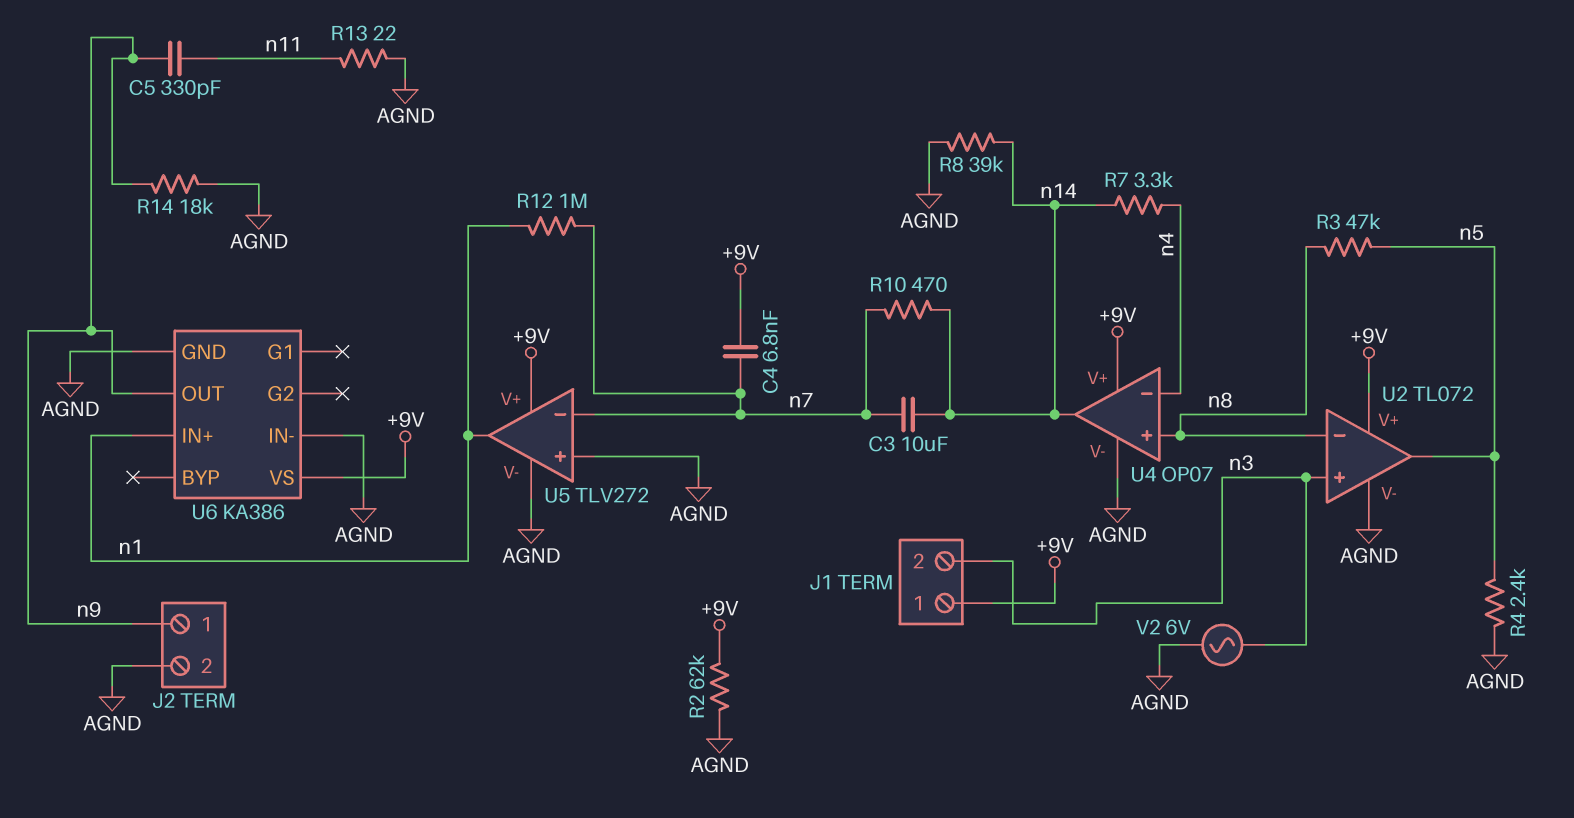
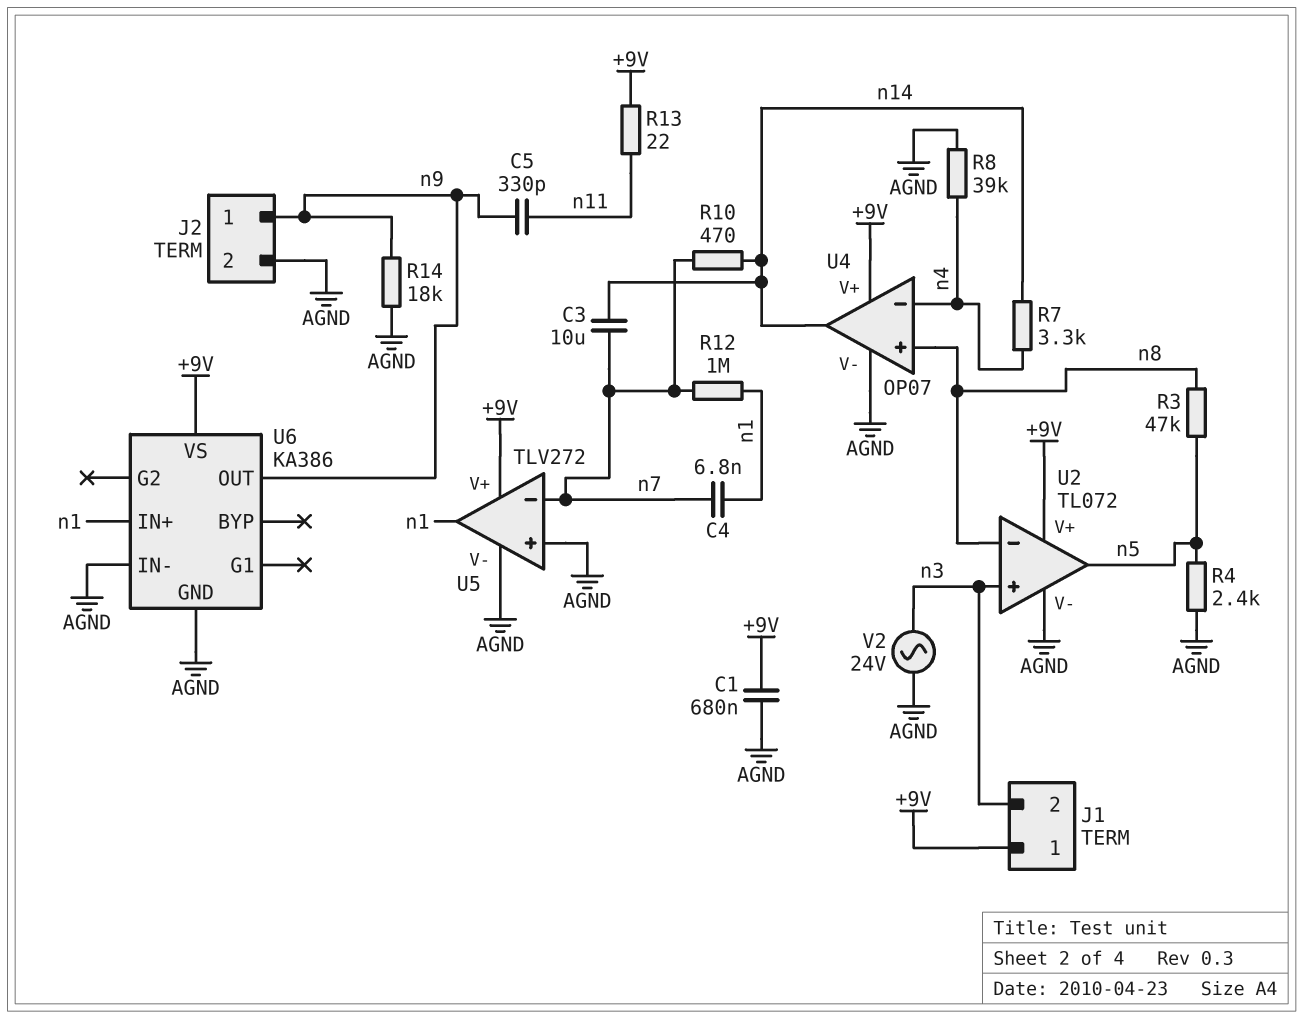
C1: none -> 680nF (+9V, AGND)
C4: 6.8nF (+9V, n7) -> 6.8nF (n1, n7)
R2: 62k (+9V, AGND) -> none
R8: 39k (AGND, n14) -> 39k (AGND, n4)
R13: 22 (AGND, n11) -> 22 (+9V, n11)
V2: AC 6V (AGND, n3) -> AC 24V (AGND, n3)

